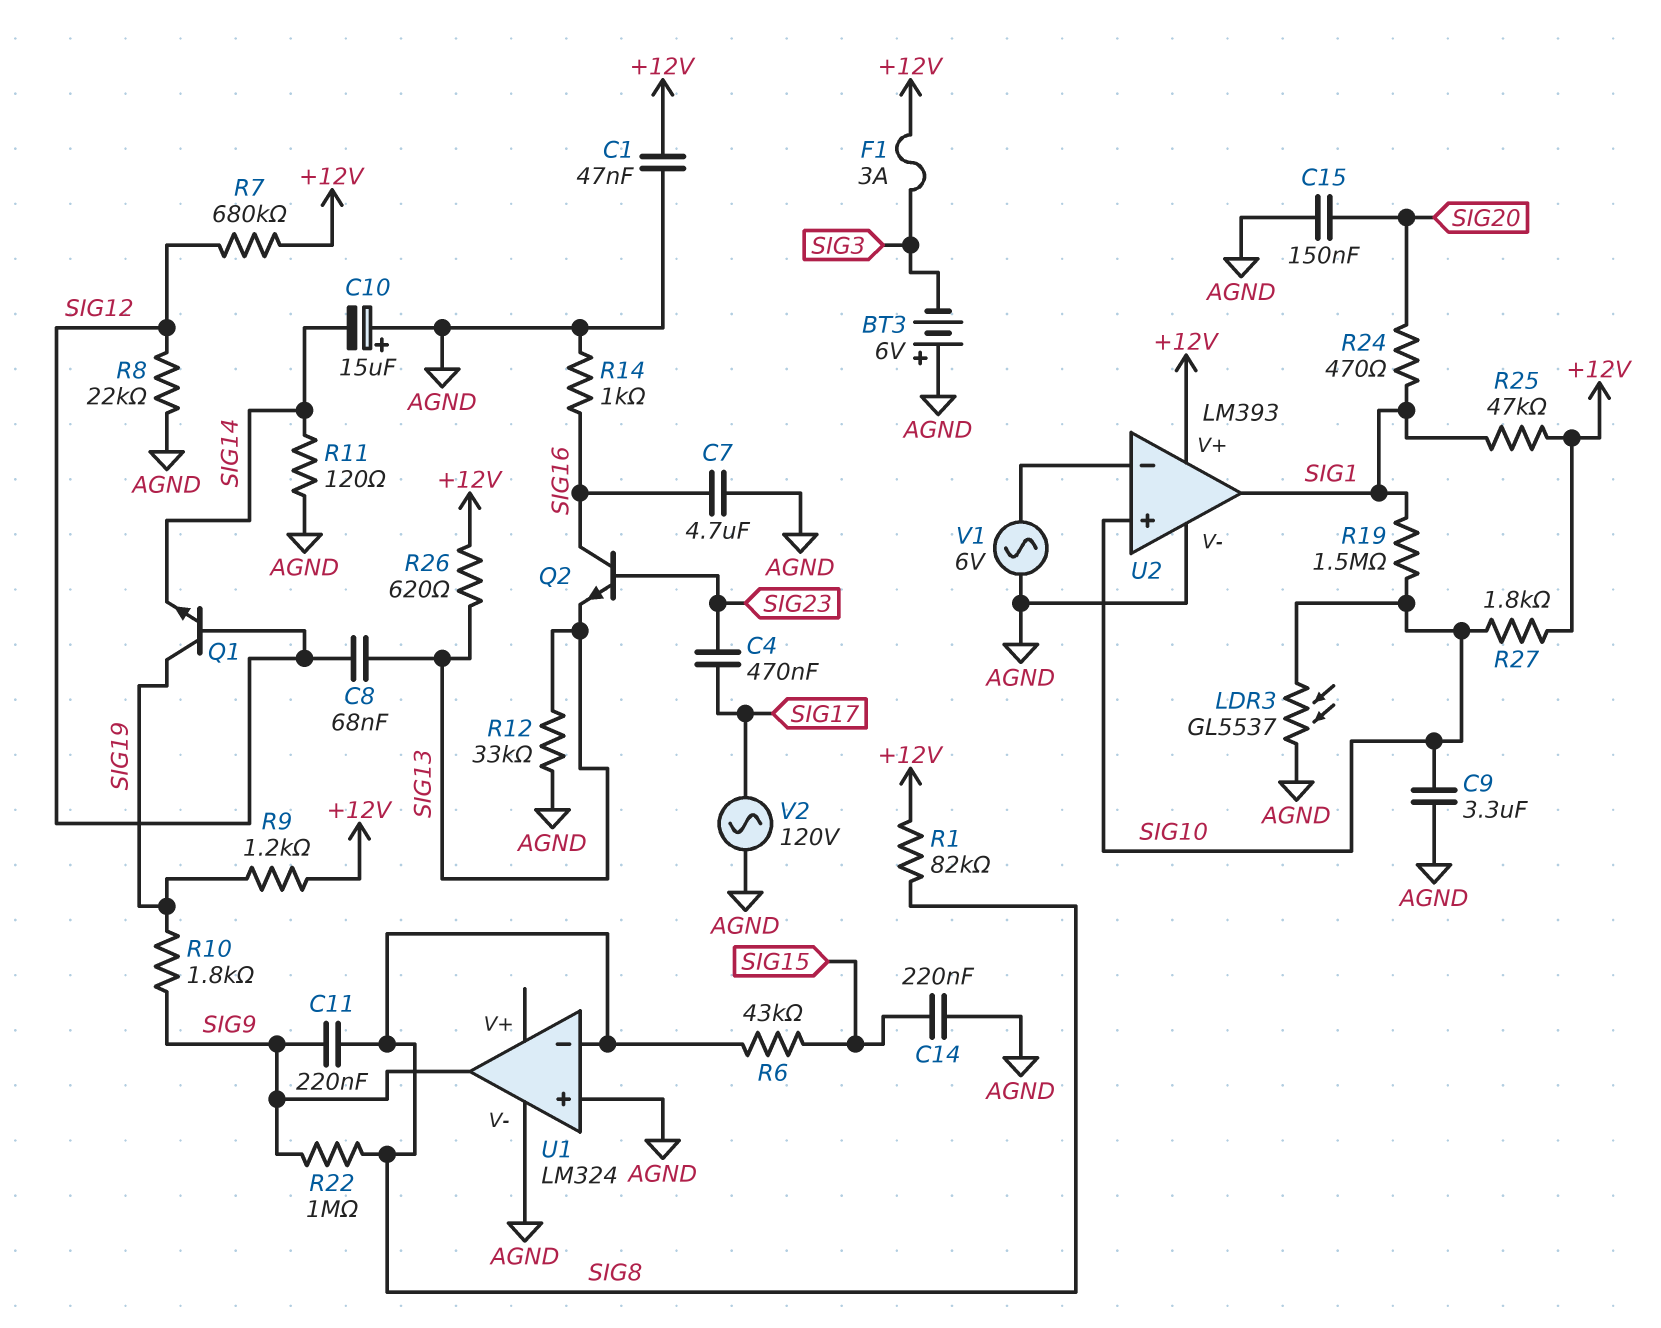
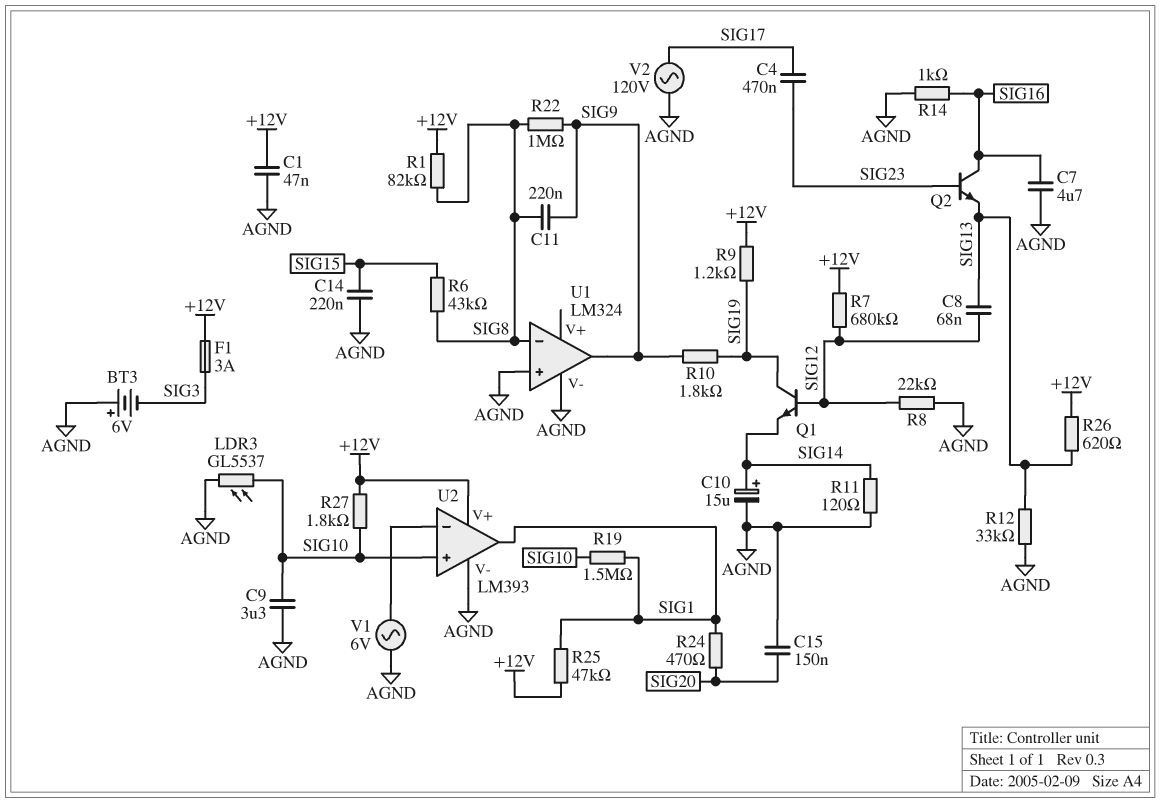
C10: 15uF (plus AGND, minus SIG14) -> 15uF (plus SIG14, minus AGND)

